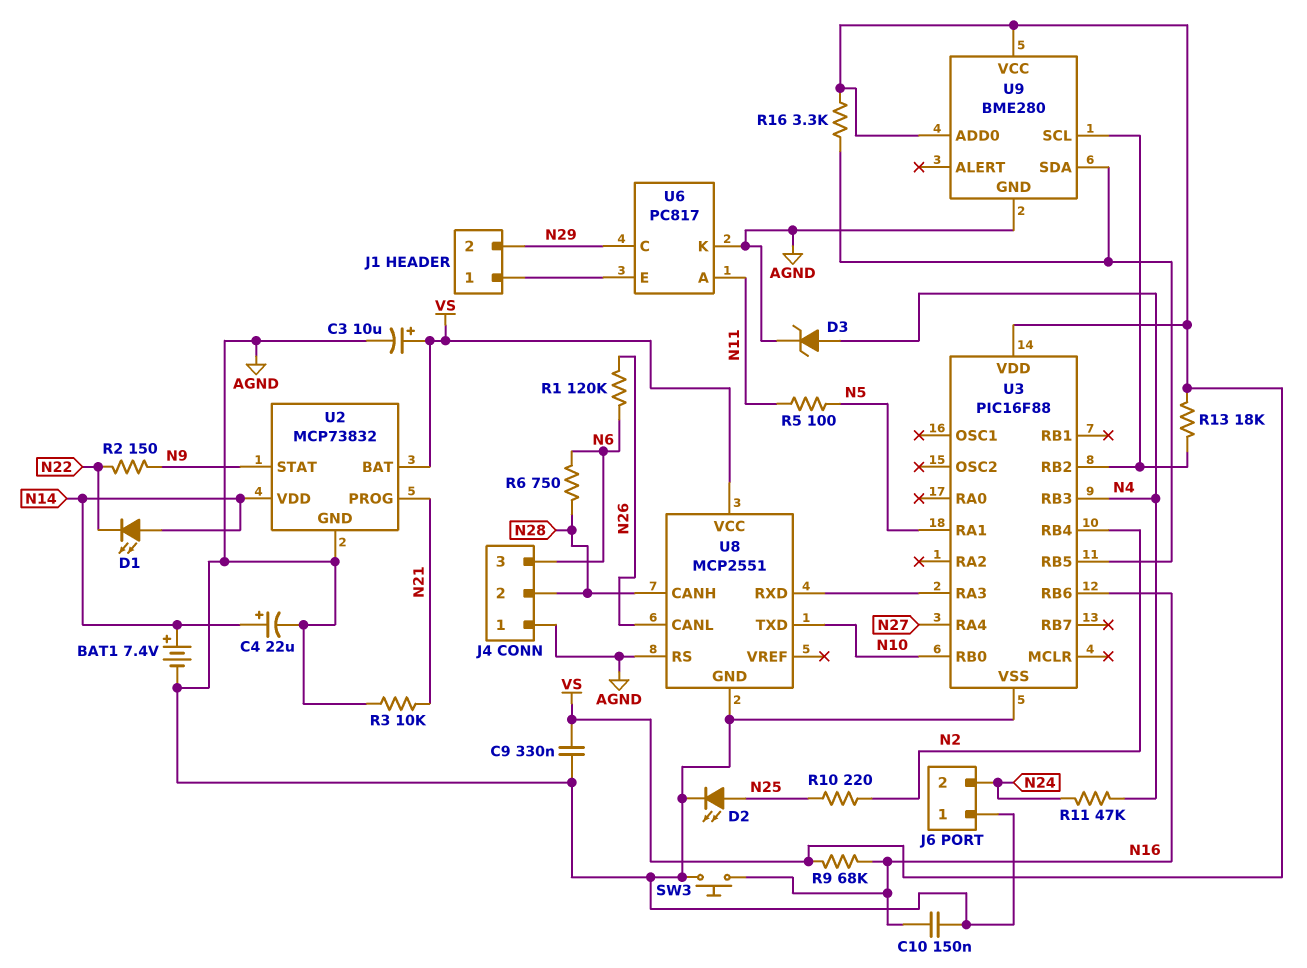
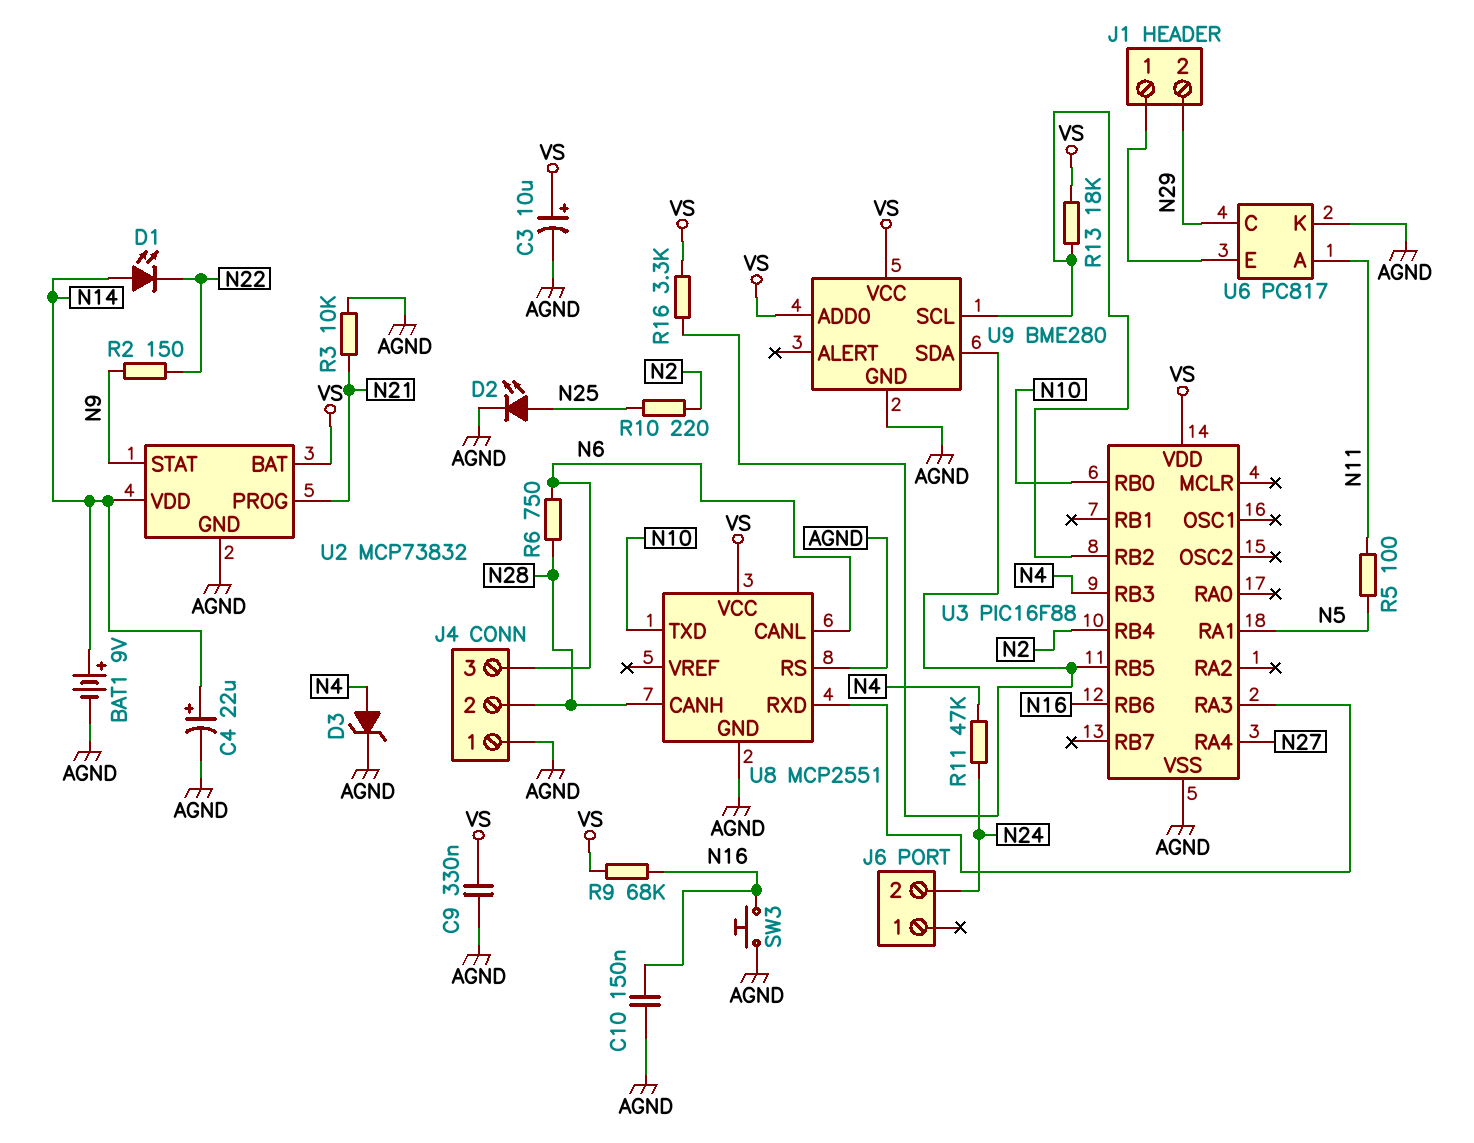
BAT1: 7.4V (plus N14, minus AGND) -> 9V (plus N14, minus AGND)
J6 pin 1: AGND -> none
R1: 120k (N6, N26) -> none
U8 pin CANL: N26 -> N6

